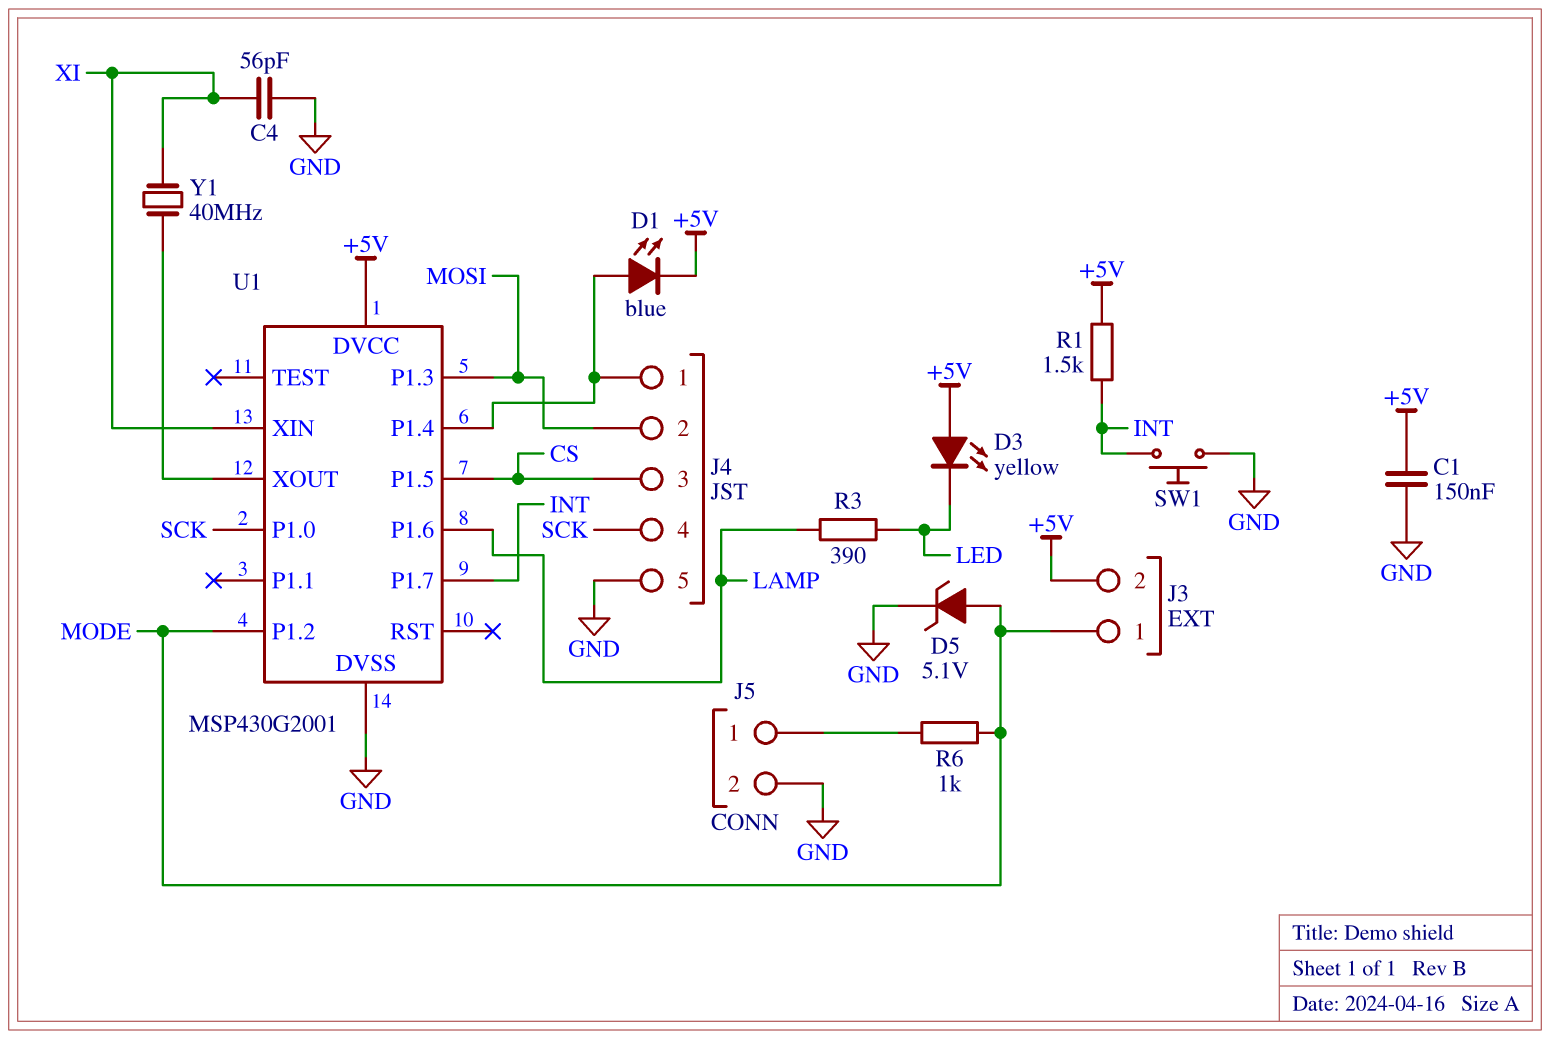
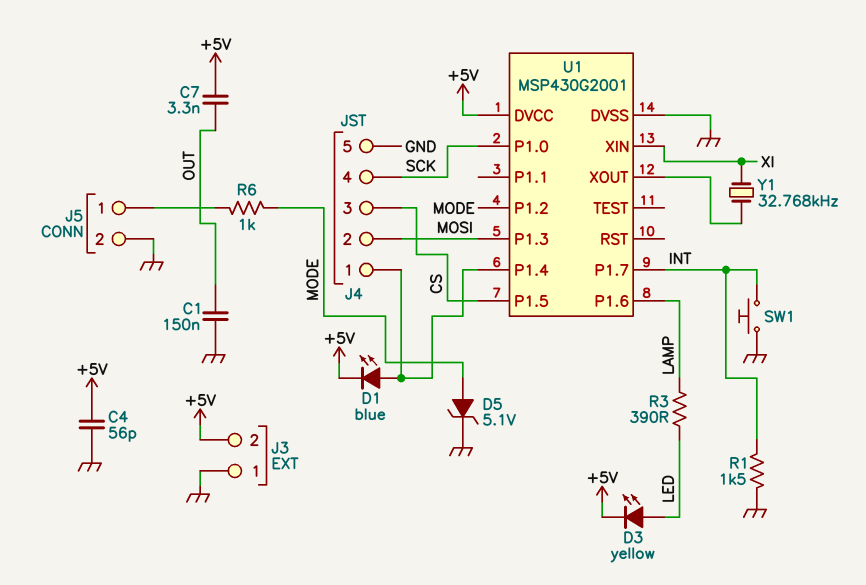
C1: 150nF (+5V, GND) -> 150nF (GND, OUT)
C4: 56pF (GND, XI) -> 56pF (+5V, GND)
C7: none -> 3.3nF (+5V, OUT)
D3: LED yellow (A +5V, K LED) -> LED yellow (A LED, K +5V)
J3 pin 1: MODE -> GND
R1: 1.5k (+5V, INT) -> 1.5k (GND, INT)
Y1: 40MHz (U1/XOUT, XI) -> 32.768kHz (U1/XOUT, XI)

